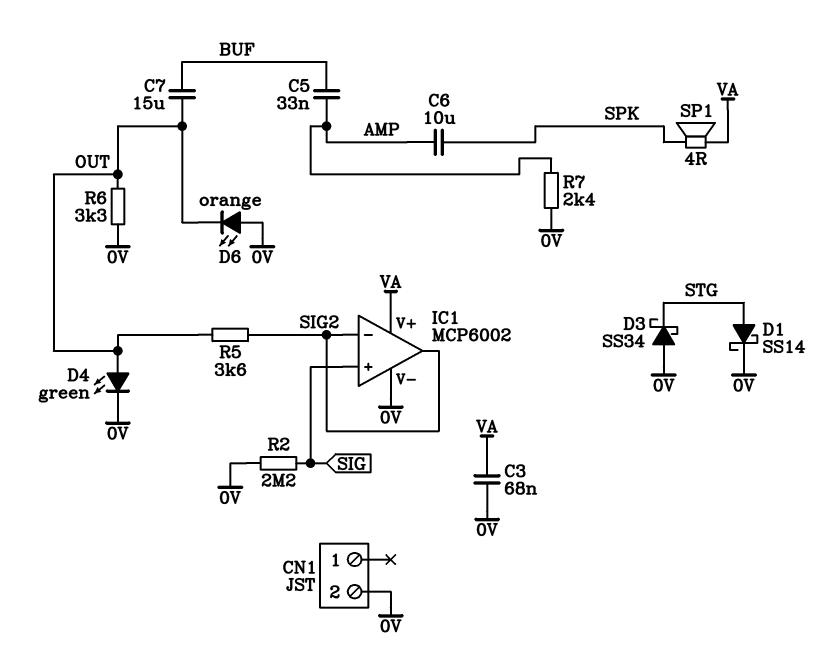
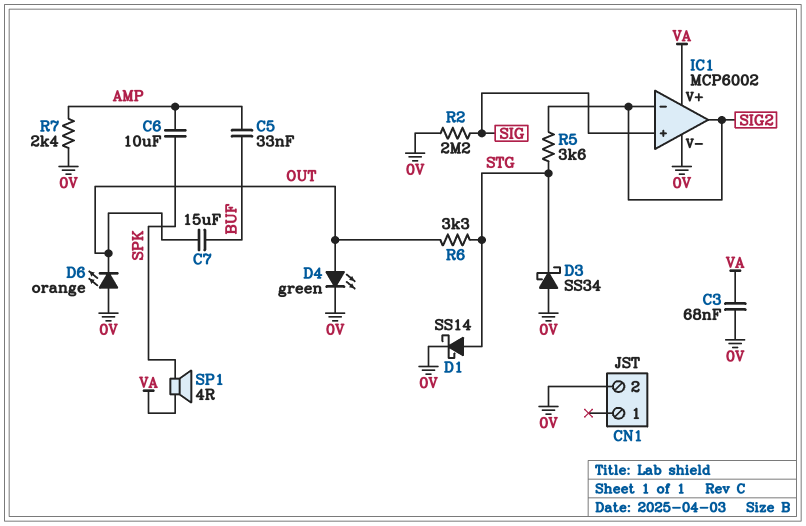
R5: 3.6k (OUT, SIG2) -> 3.6k (SIG2, STG)
R6: 3.3k (0V, OUT) -> 3.3k (OUT, STG)

